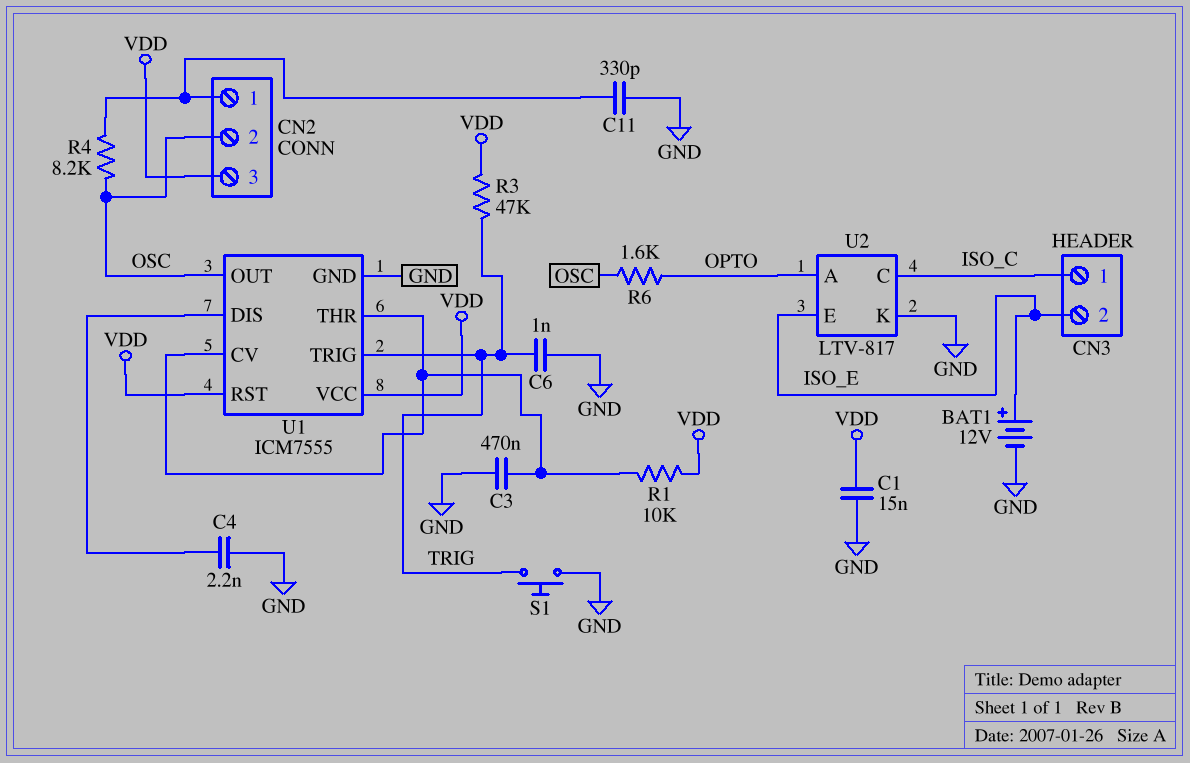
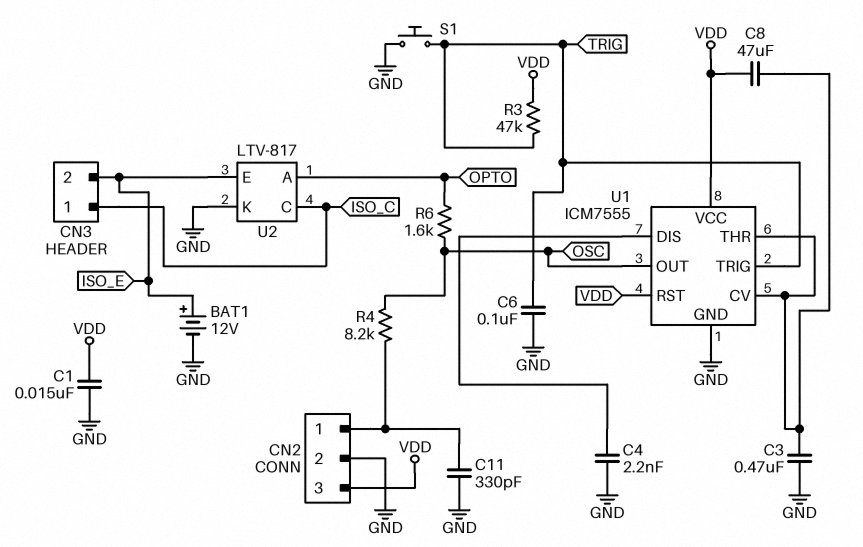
C6: 1nF (GND, TRIG) -> 100nF (GND, TRIG)
C8: none -> 47uF (U1/CV, VDD)
CN2 pin 2: OSC -> GND
R1: 10k (U1/CV, VDD) -> none

